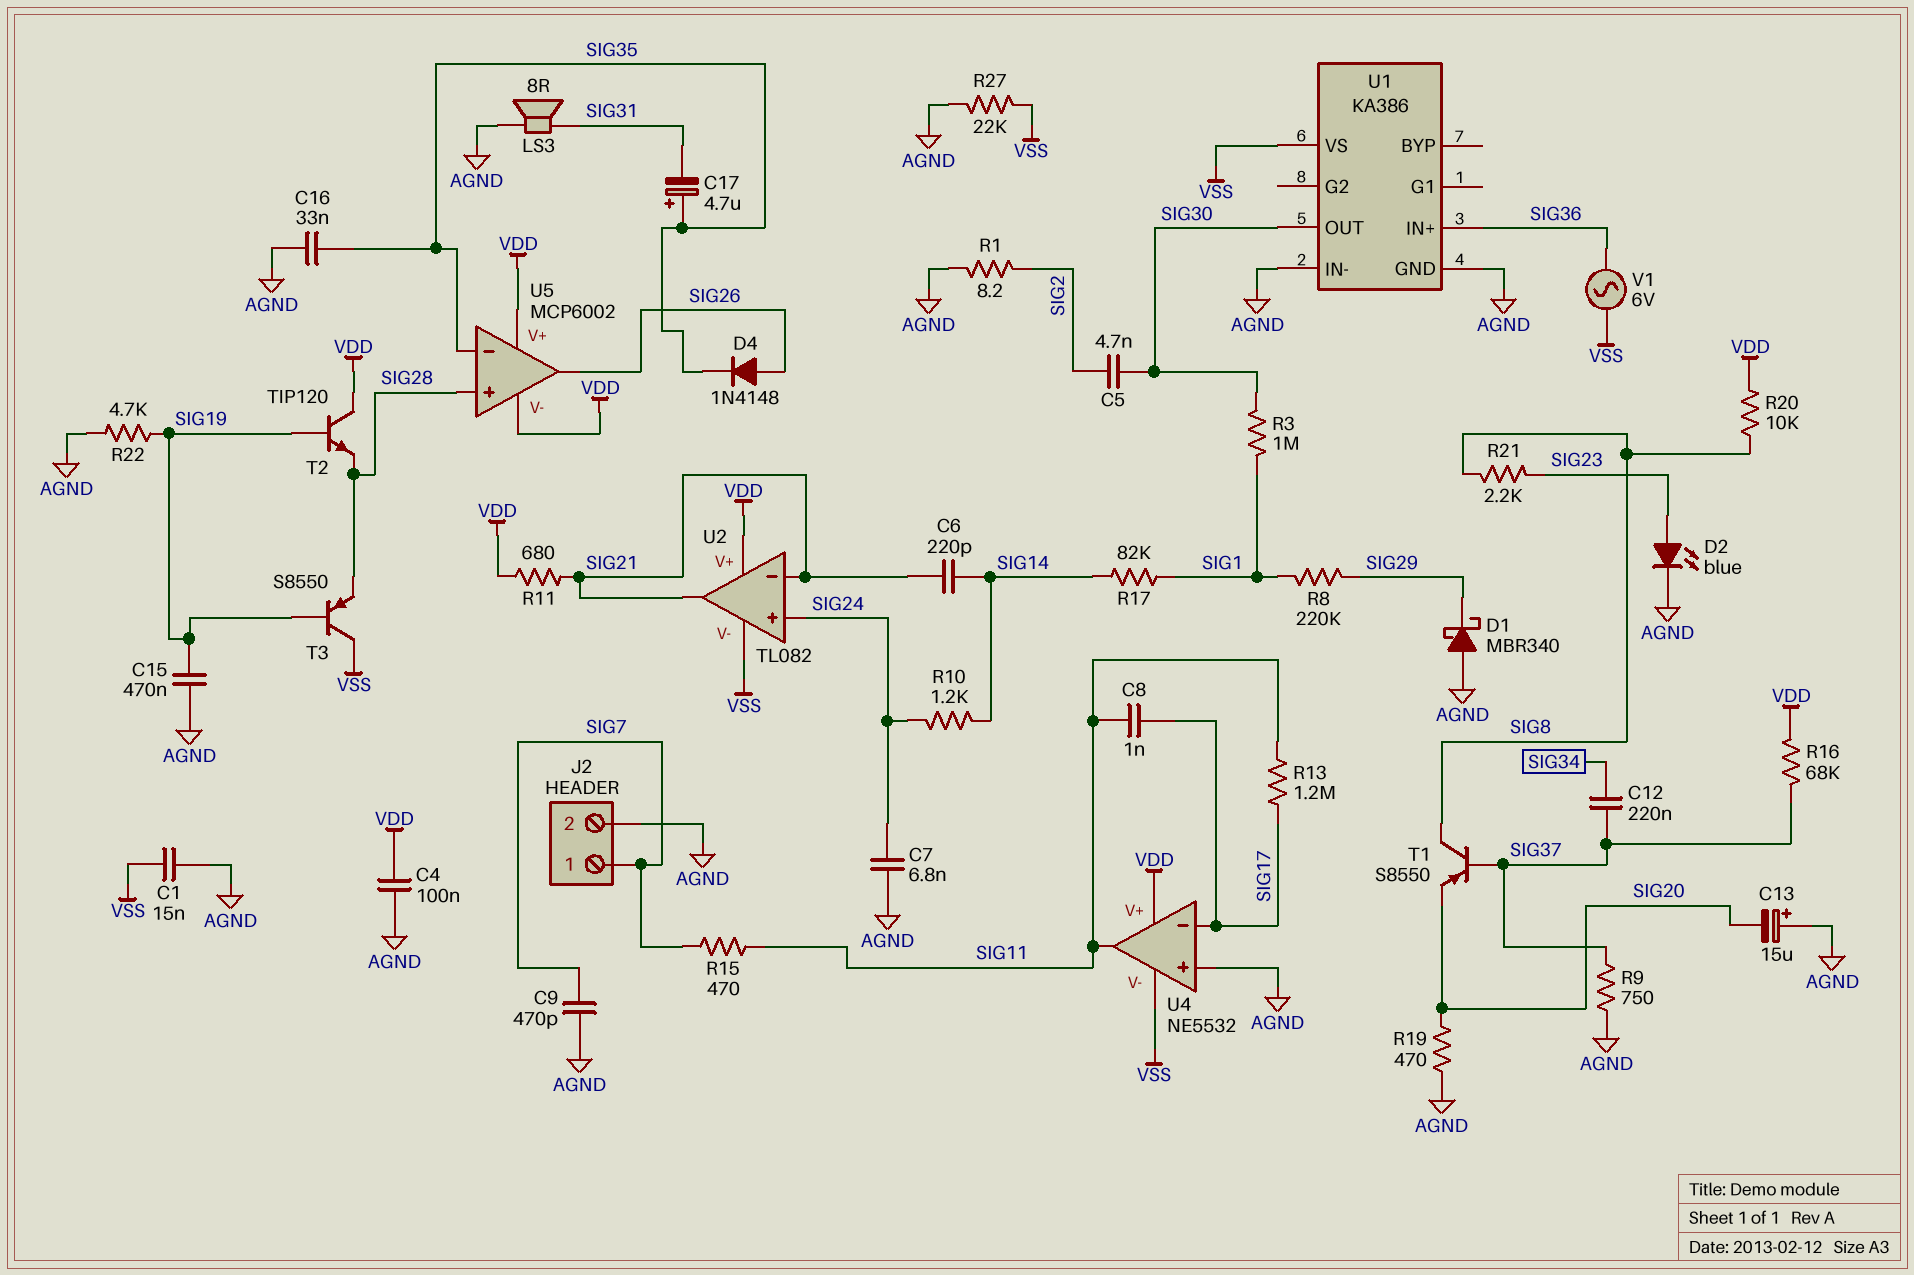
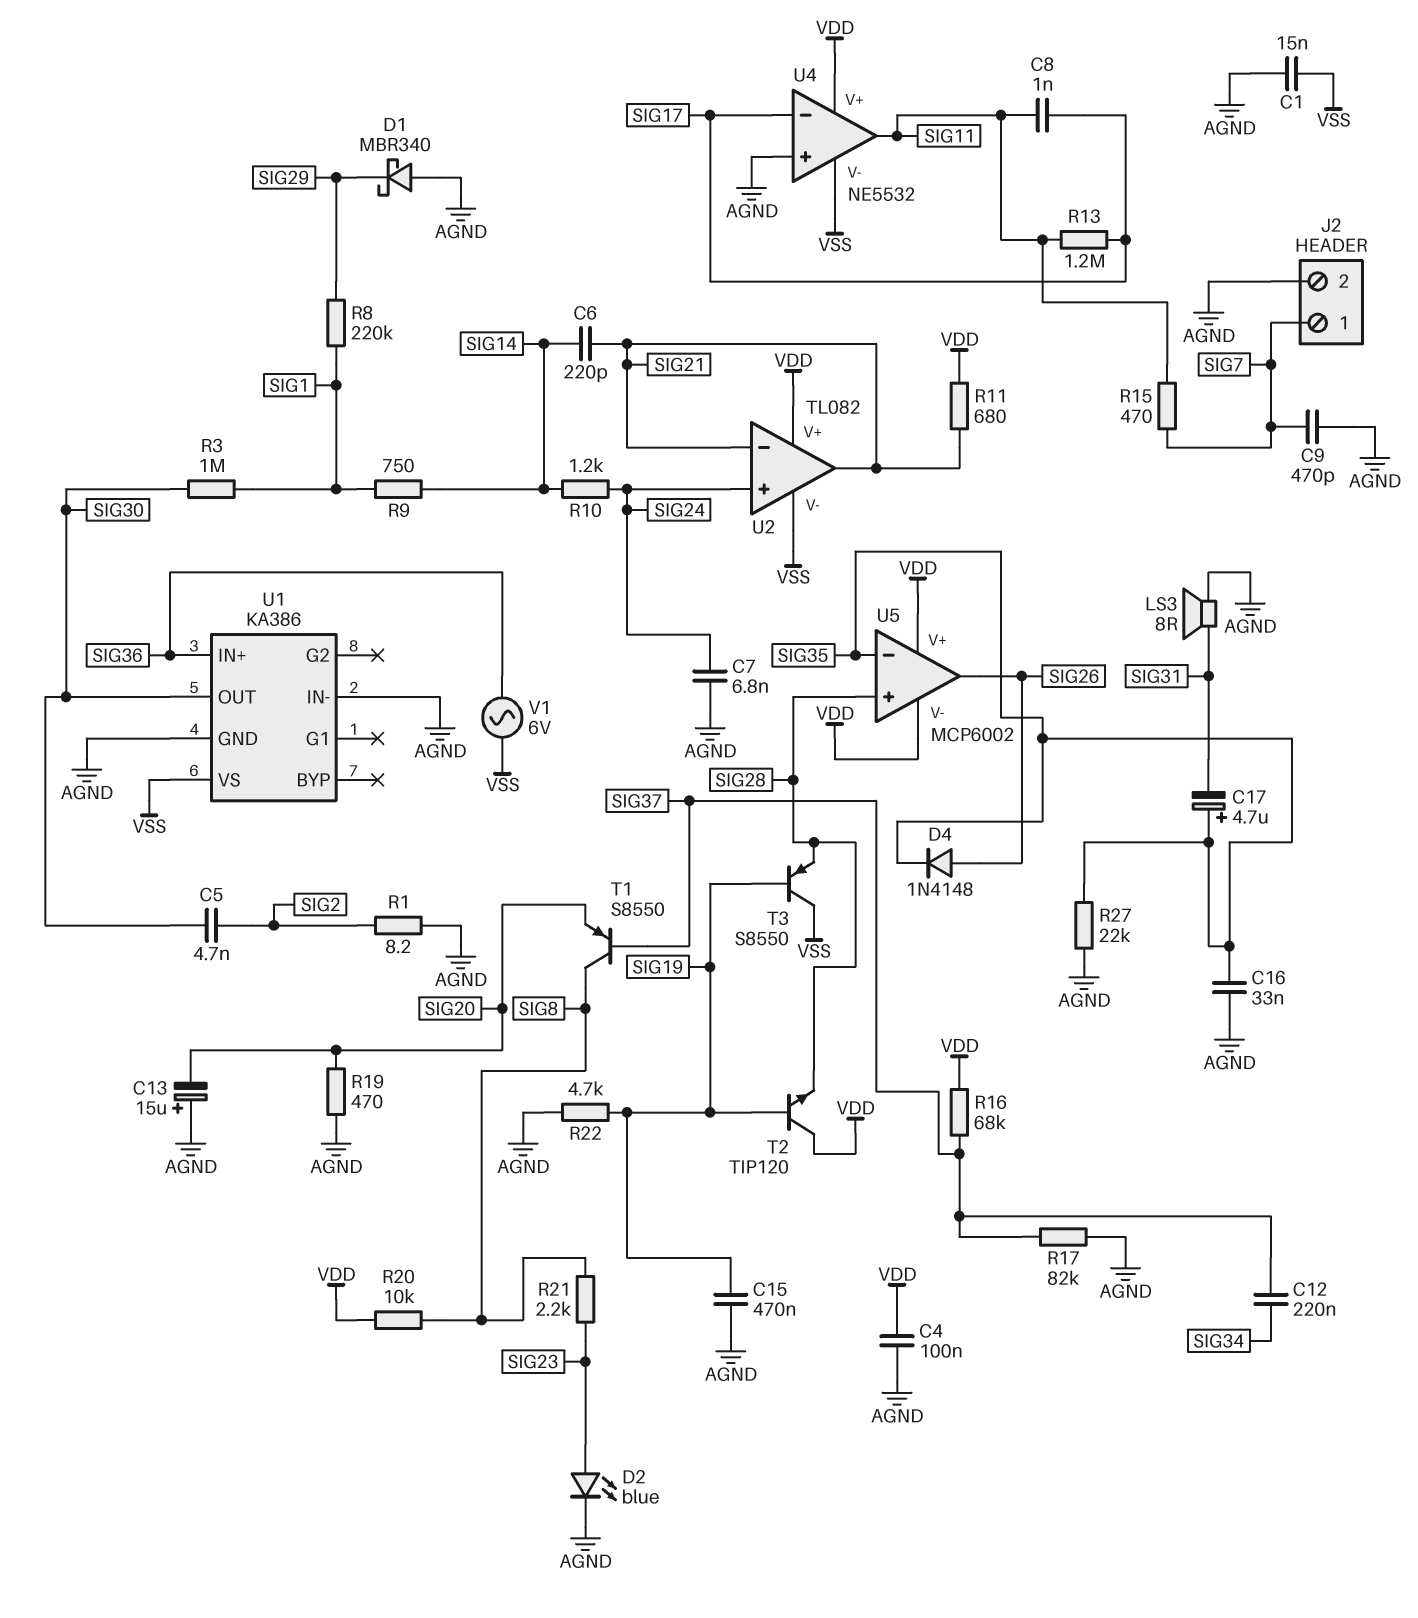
R9: 750 (AGND, SIG37) -> 750 (SIG1, SIG14)
R17: 82k (SIG1, SIG14) -> 82k (AGND, SIG37)
R27: 22k (AGND, VSS) -> 22k (AGND, SIG35)

